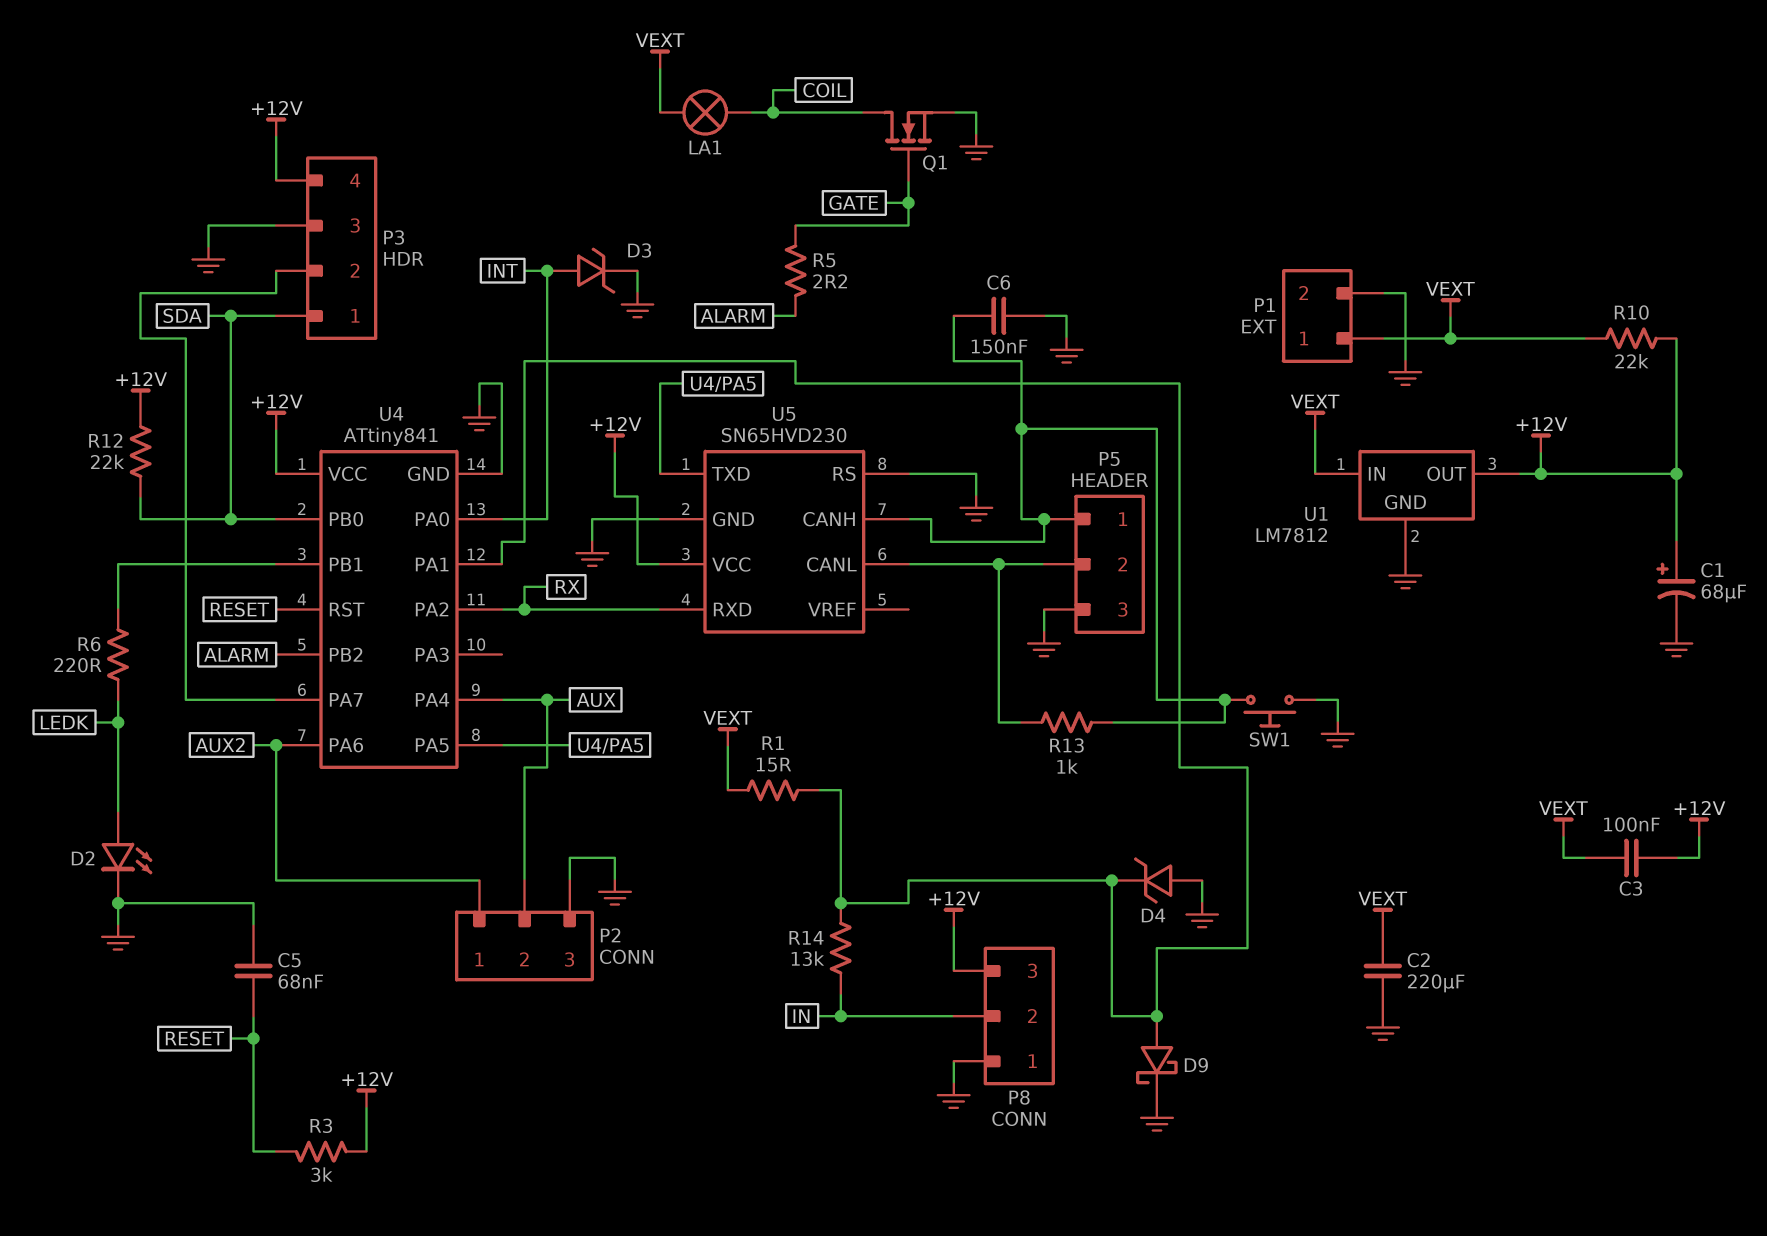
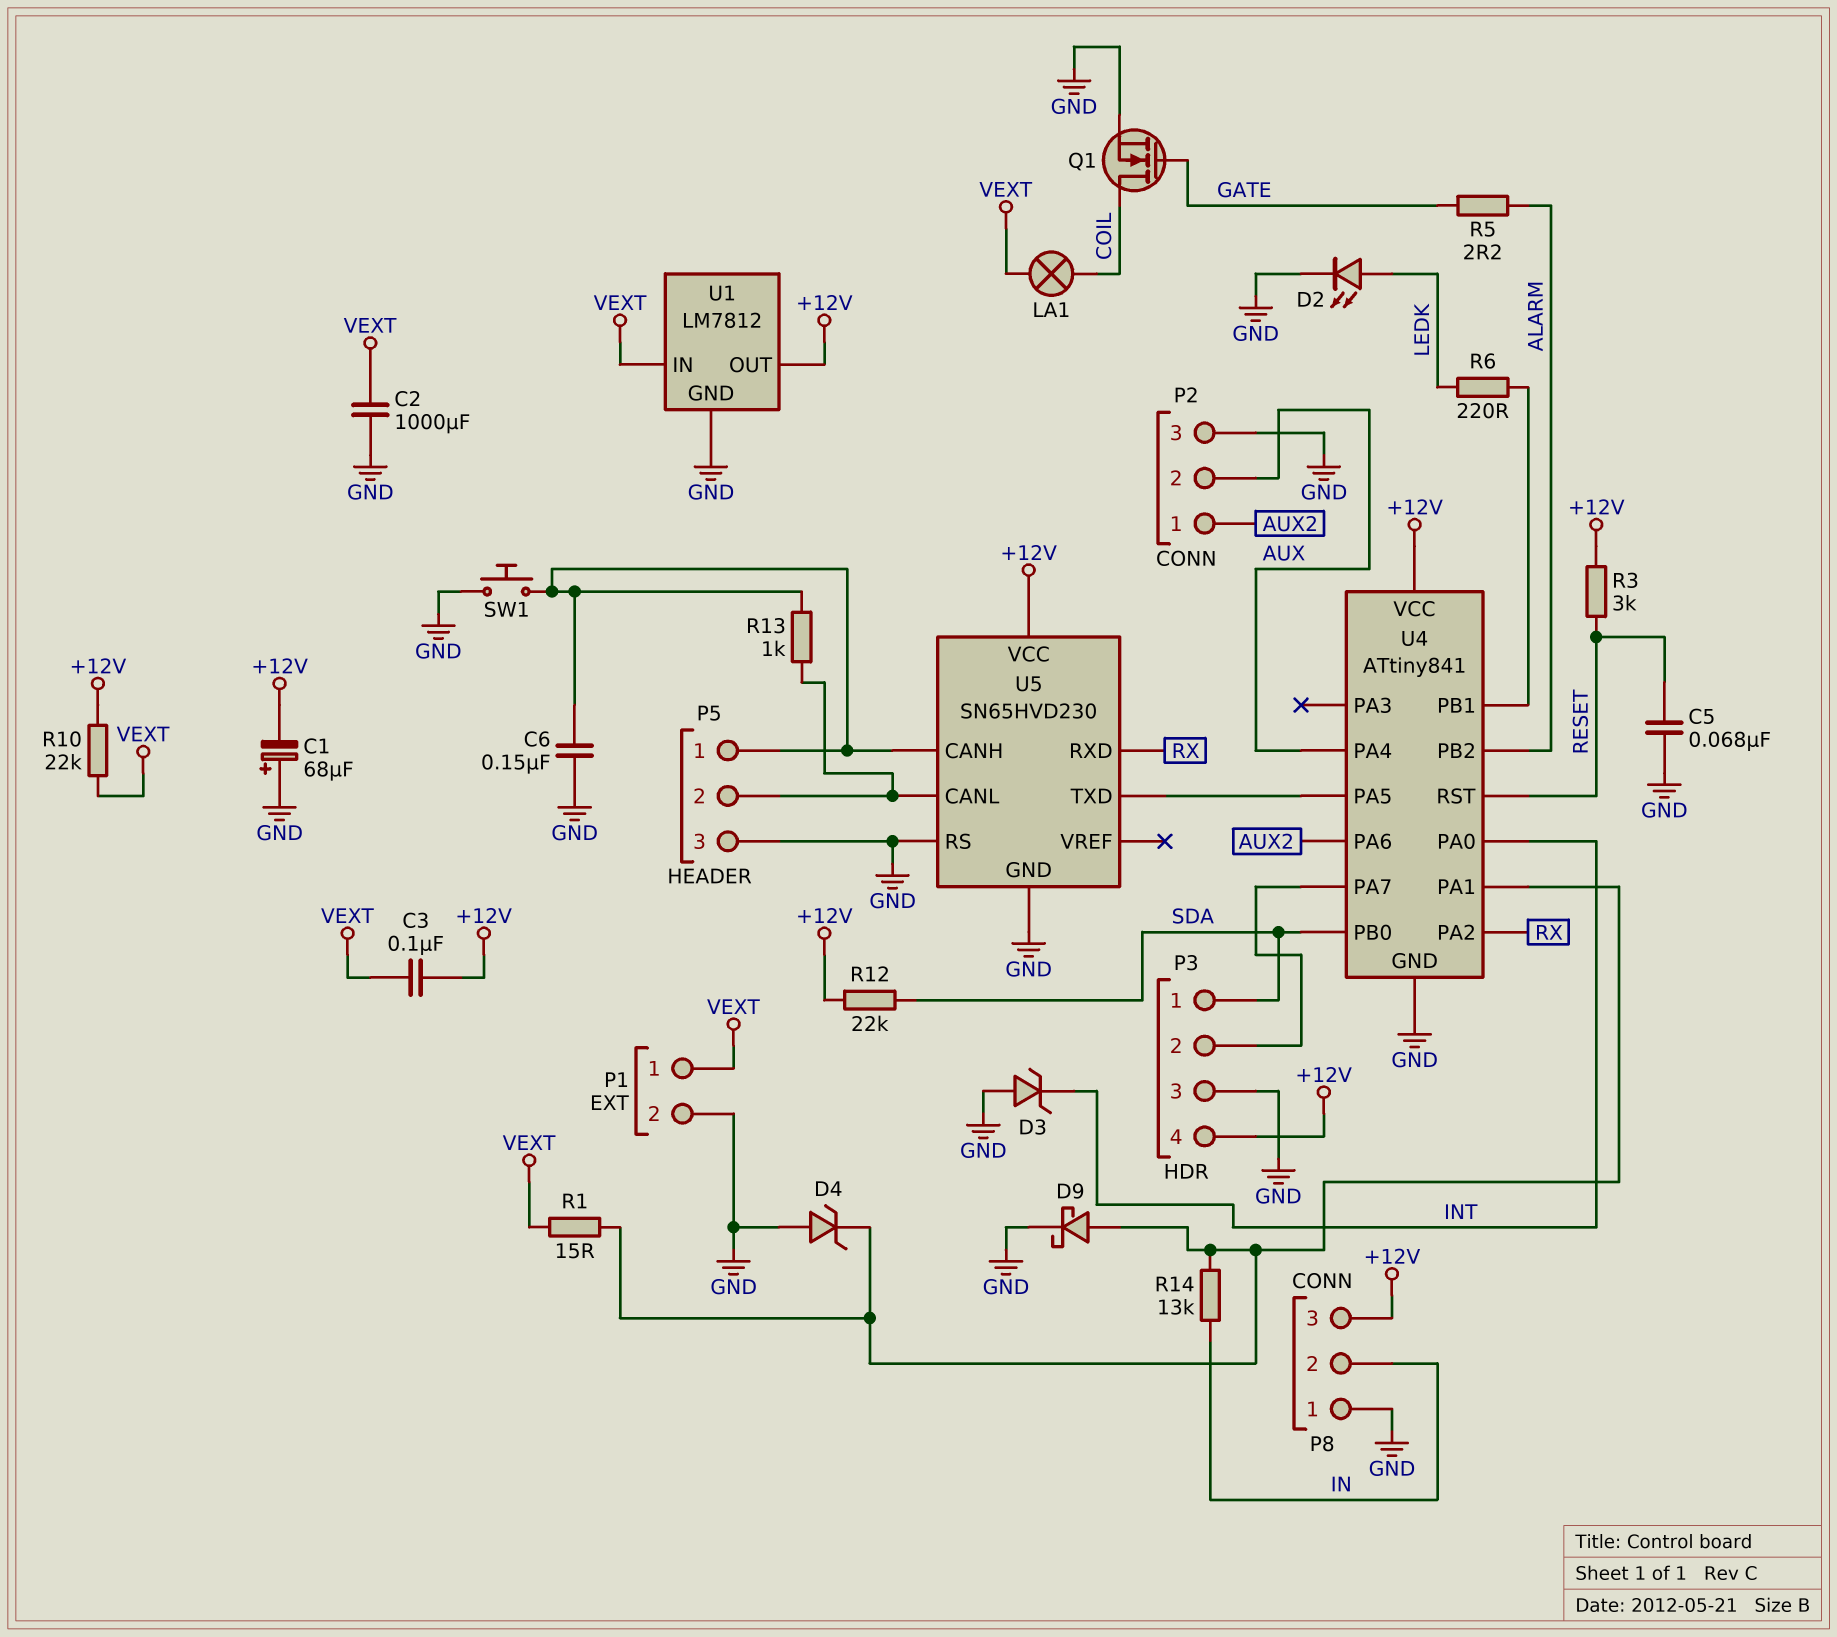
C1: 68uF (plus +12V, minus GND) -> 68uF (plus GND, minus +12V)
C2: 220uF (GND, VEXT) -> 1000uF (GND, VEXT)
D3: zener (A INT, K GND) -> zener (A GND, K INT)

